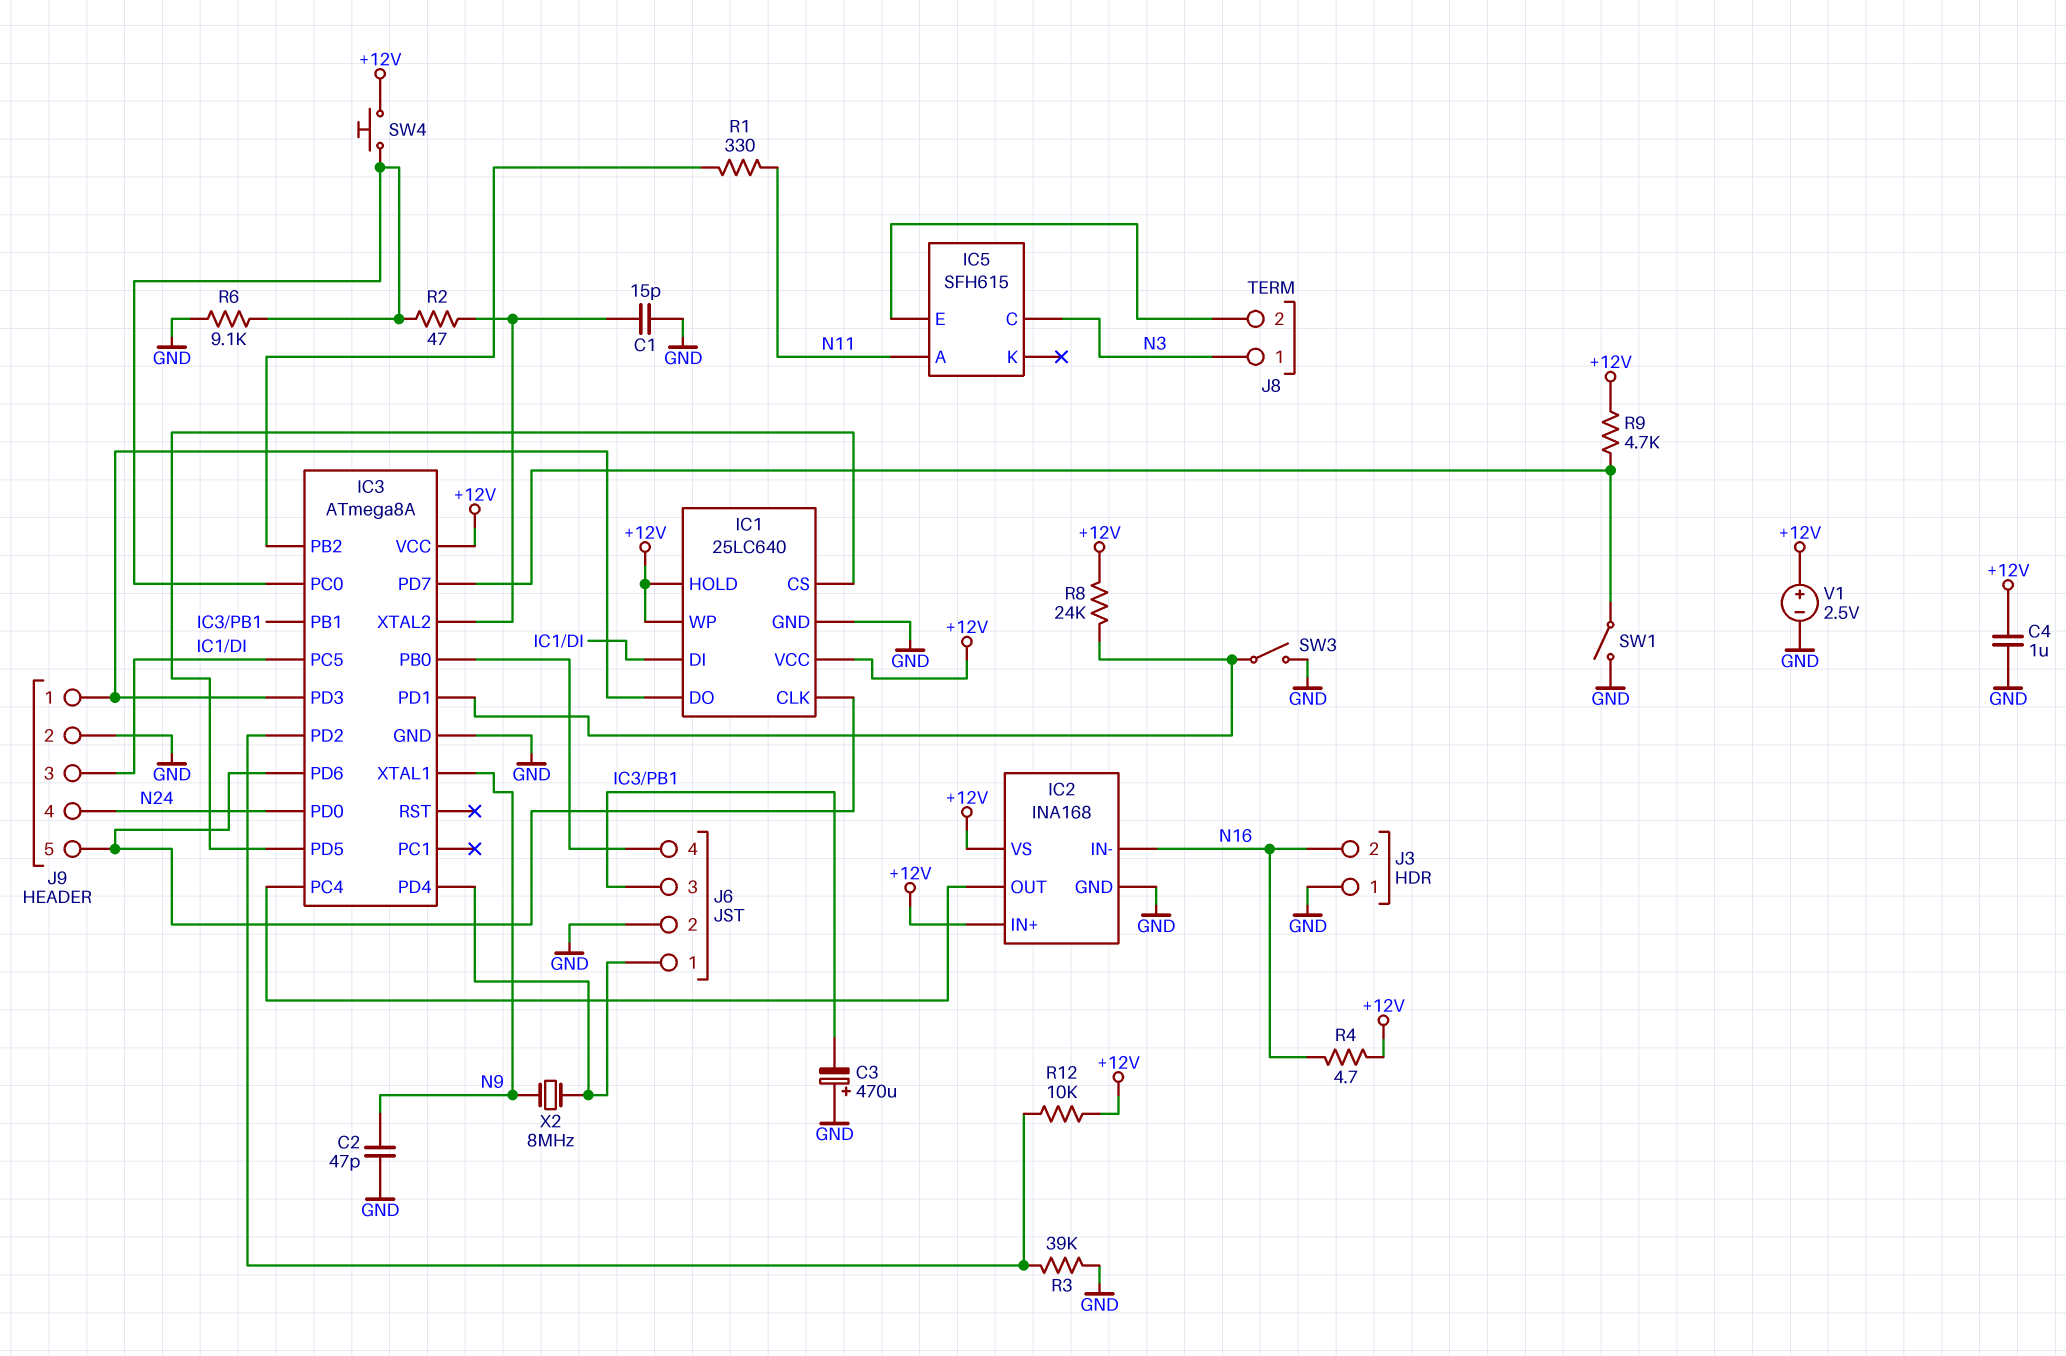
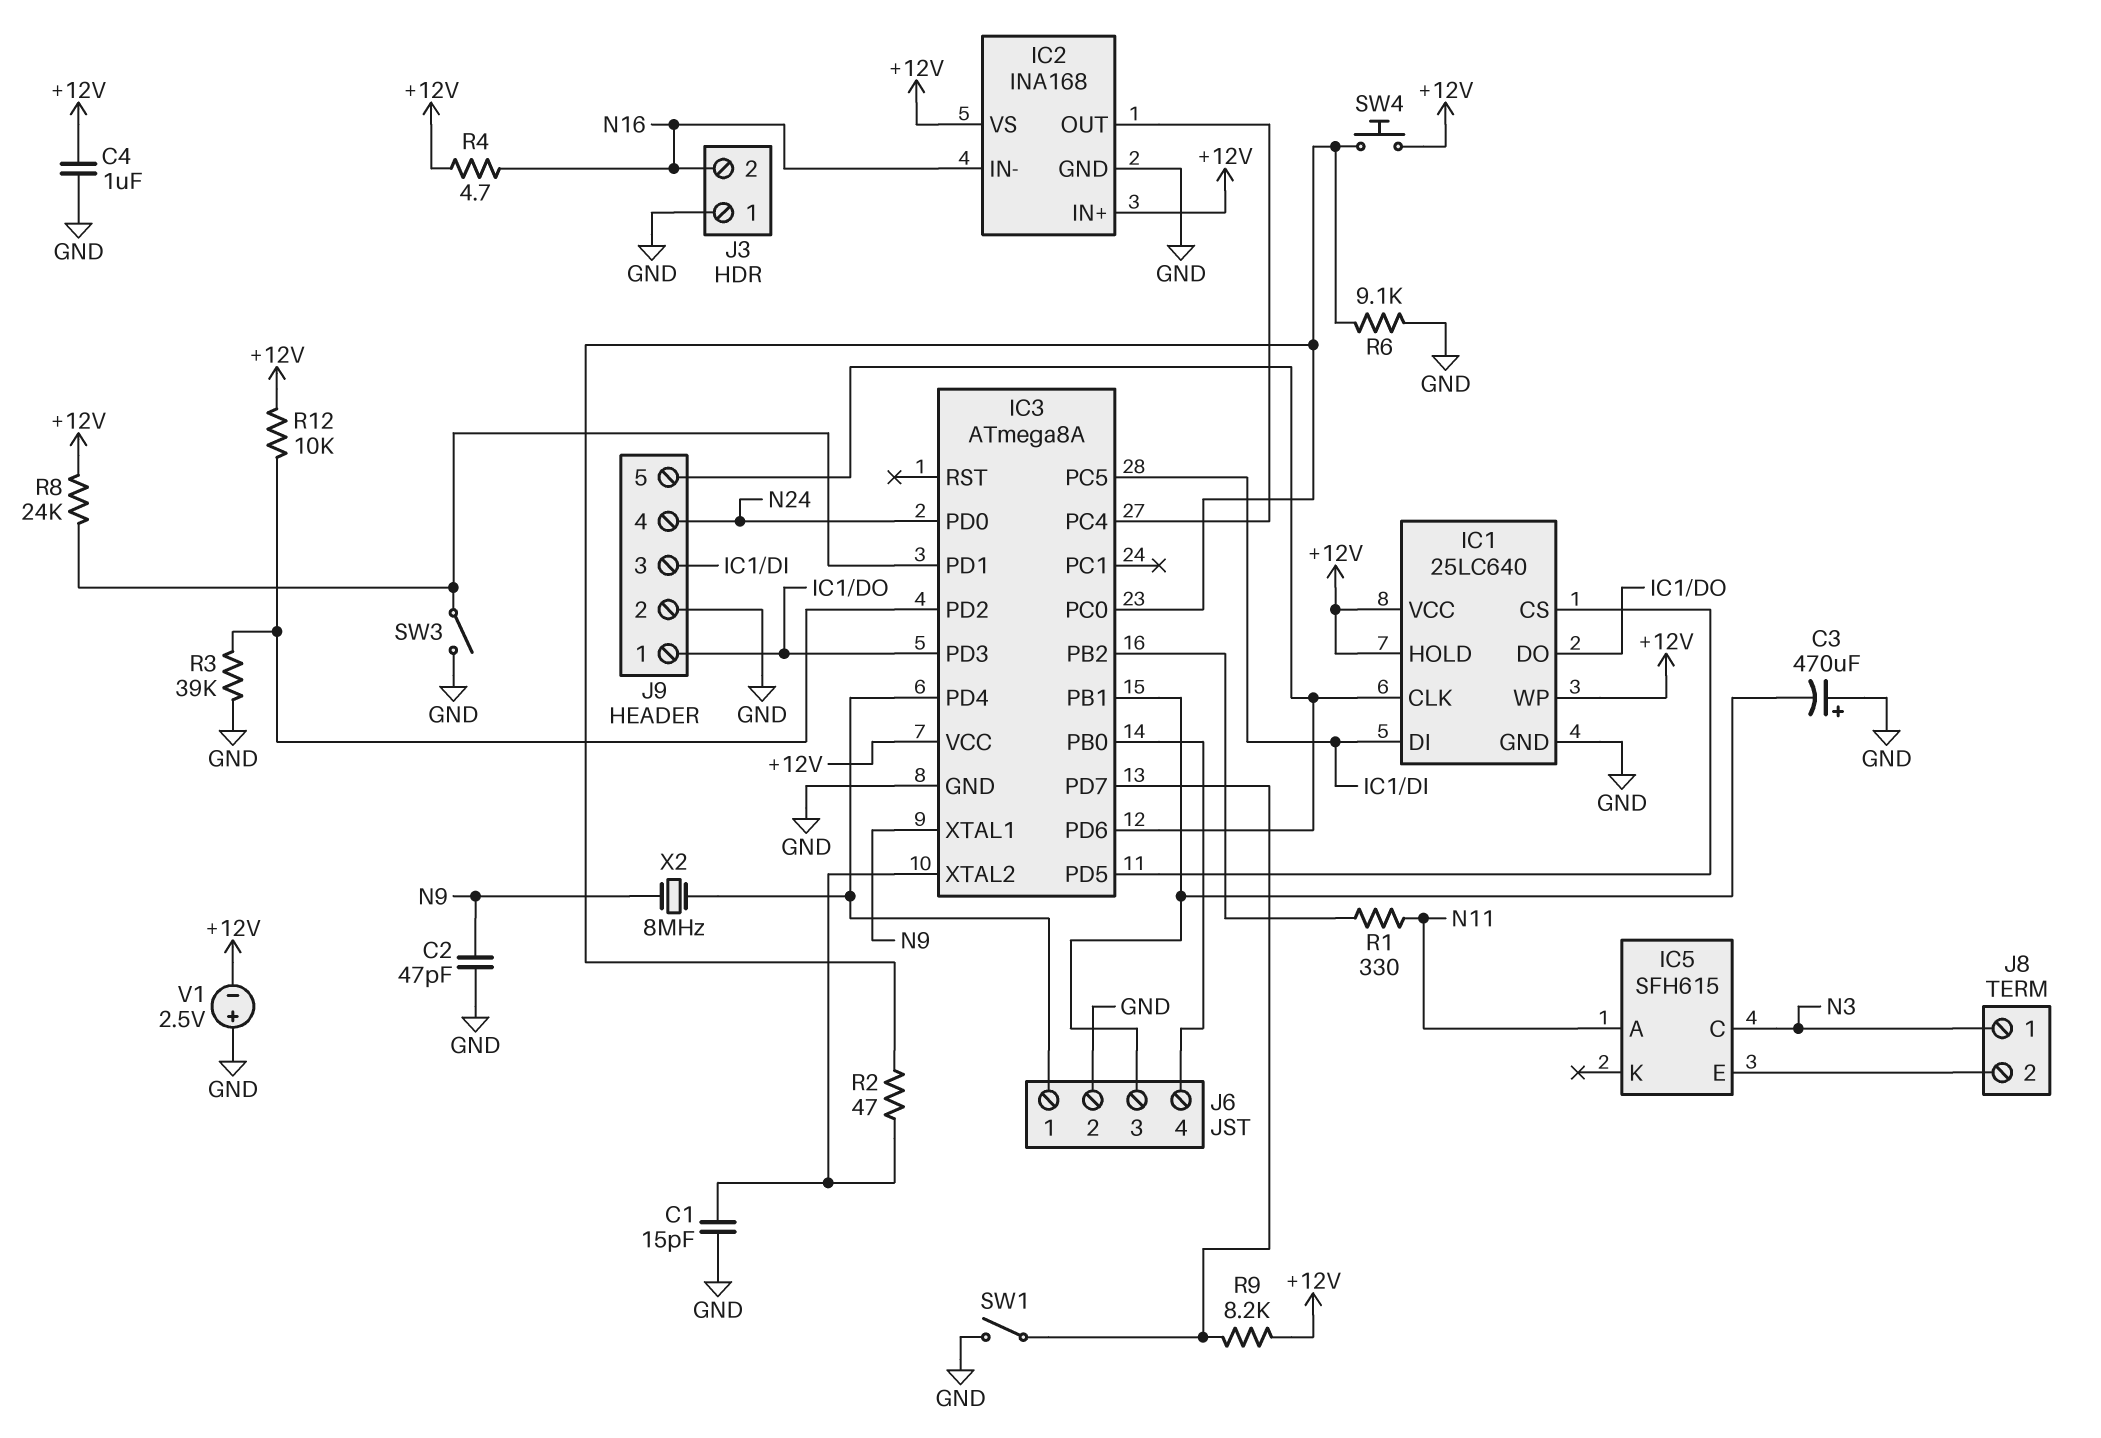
R9: 4.7k (+12V, IC3/PD7) -> 8.2k (+12V, IC3/PD7)
V1: 2.5V (plus +12V, minus GND) -> 2.5V (plus GND, minus +12V)

